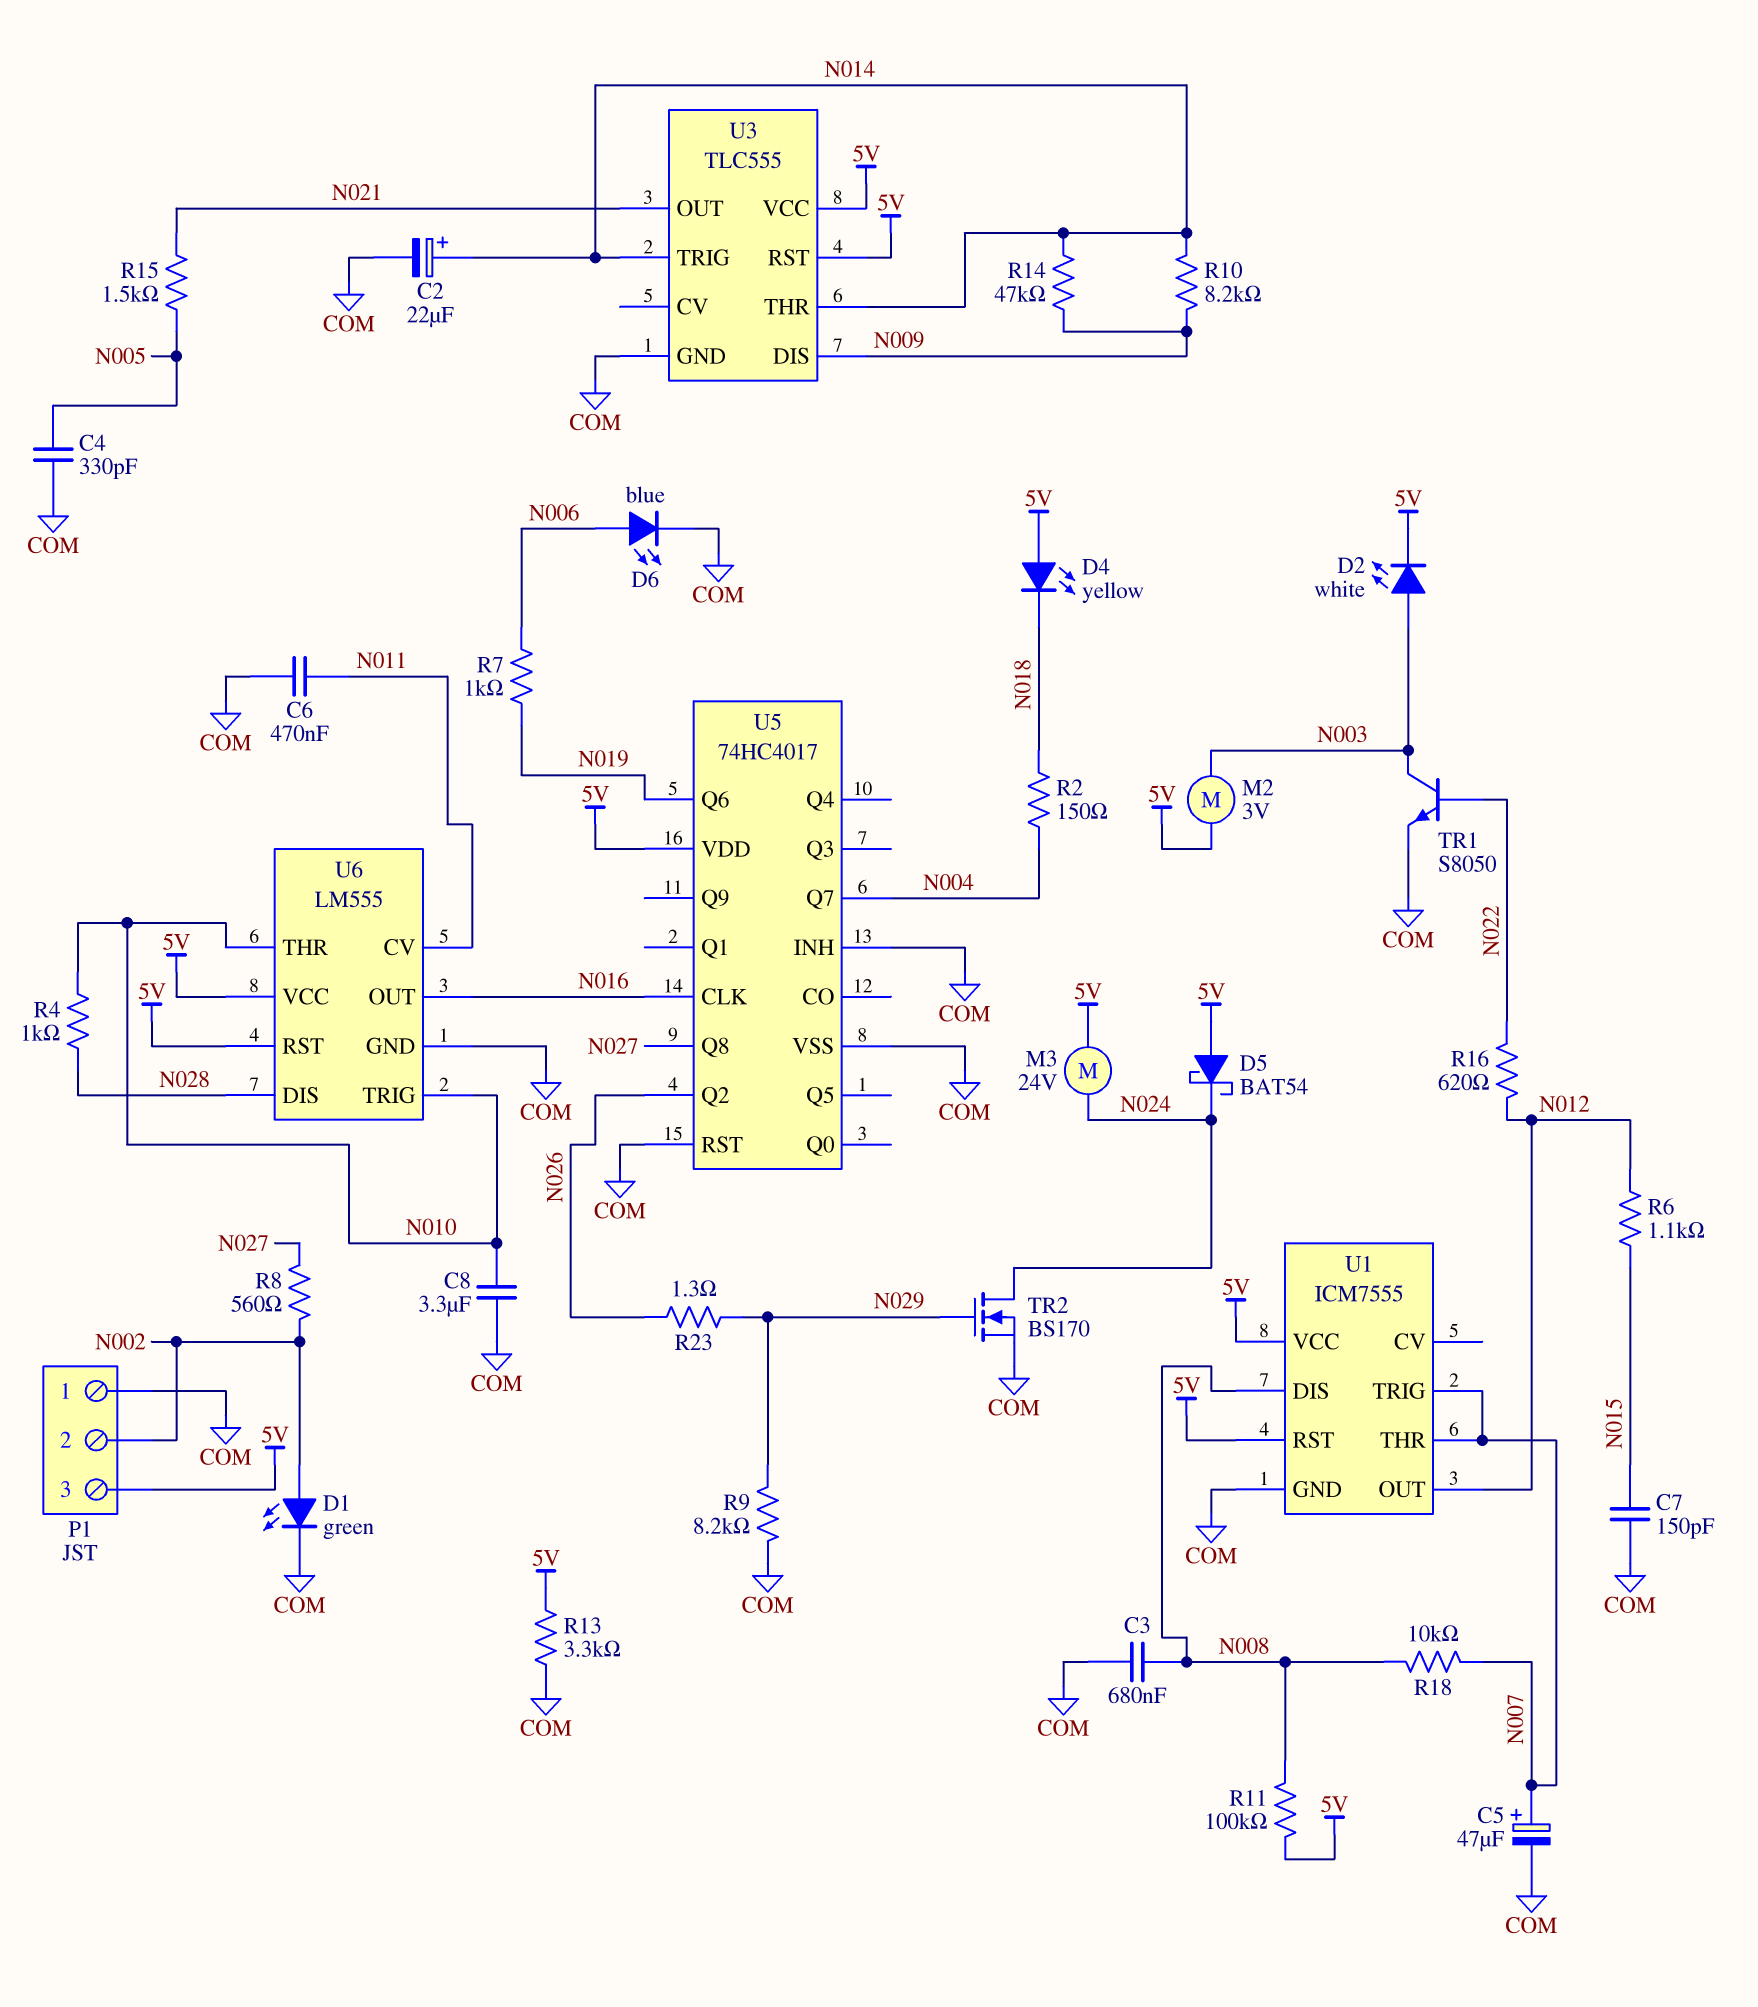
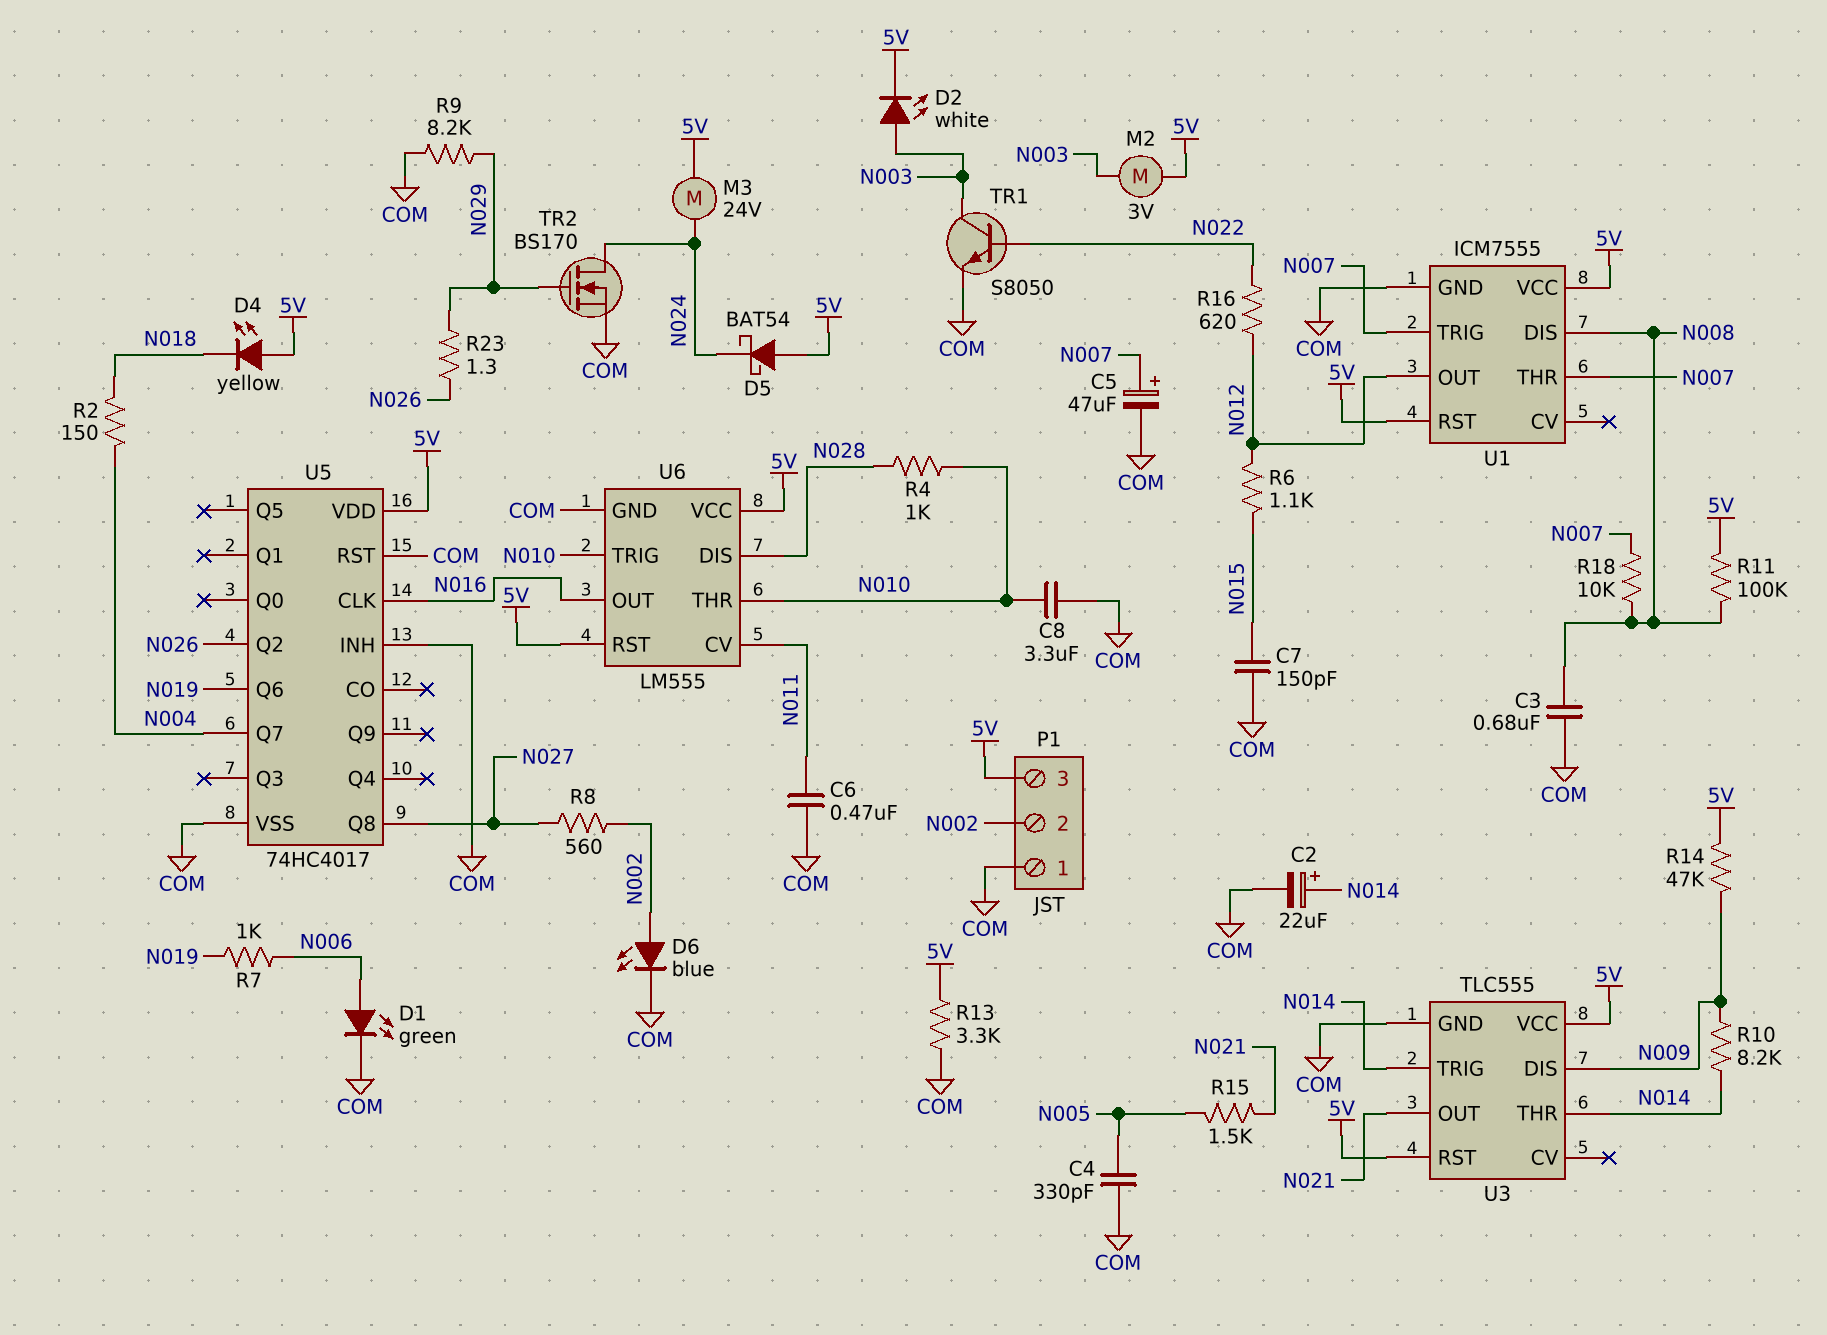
D1: LED green (A N002, K COM) -> LED green (A N006, K COM)
D6: LED blue (A N006, K COM) -> LED blue (A N002, K COM)
R14: 47k (N009, N014) -> 47k (5V, N009)

